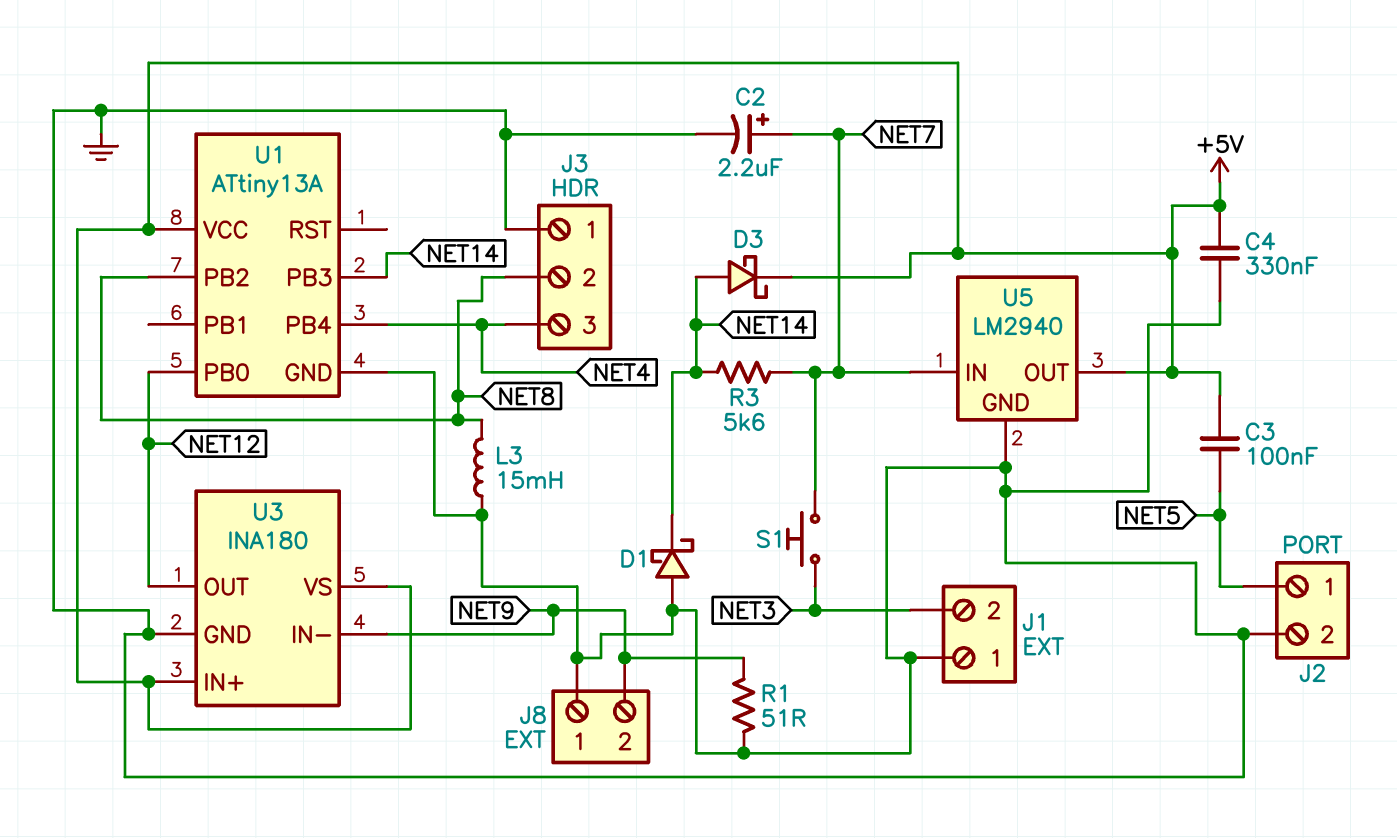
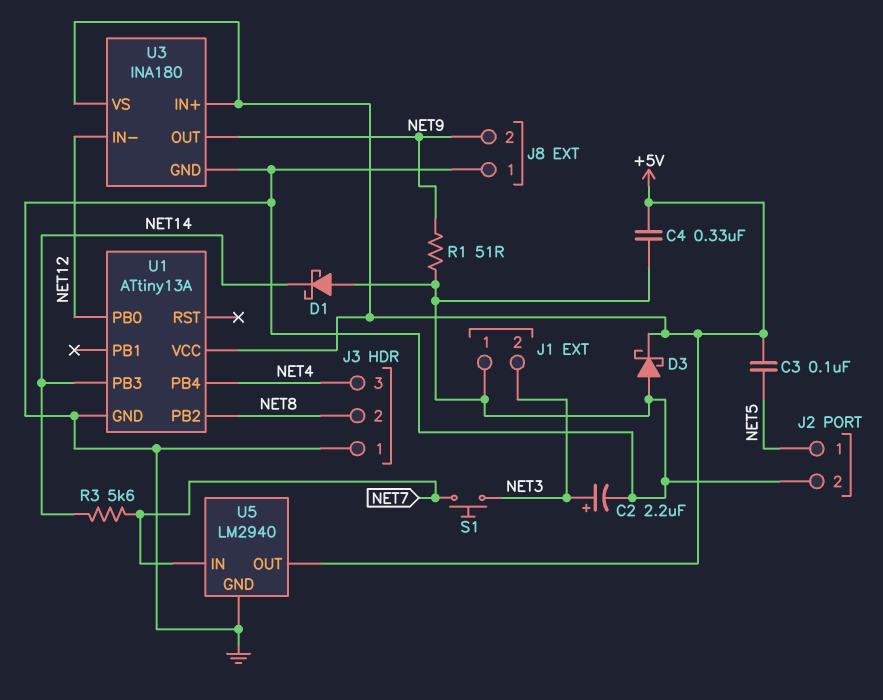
C2: 2.2uF (plus NET7, minus GND) -> 2.2uF (plus NET3, minus GND)
D3: schottky (A NET14, K +5V) -> schottky (A GND, K +5V)
L3: 15mH (GND, NET8) -> none
U3 pin IN-: NET9 -> NET12
U3 pin OUT: NET12 -> NET9

